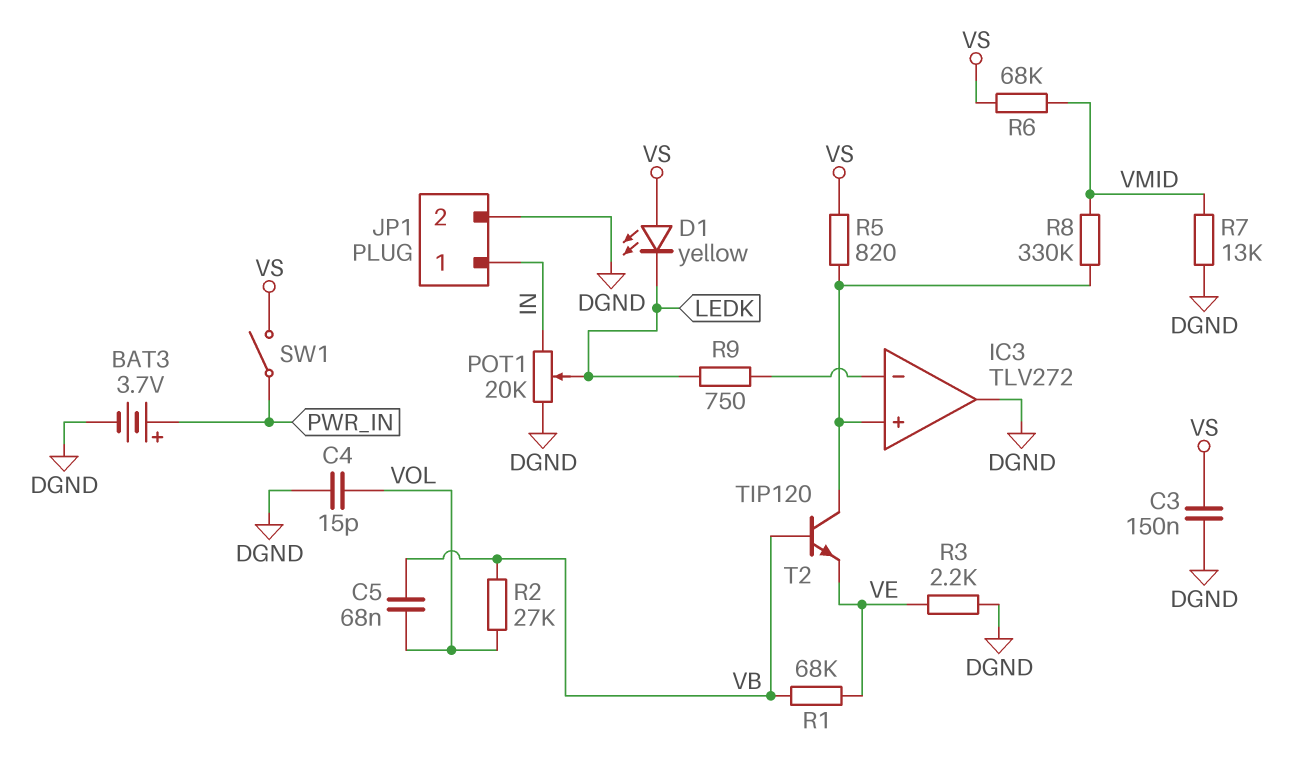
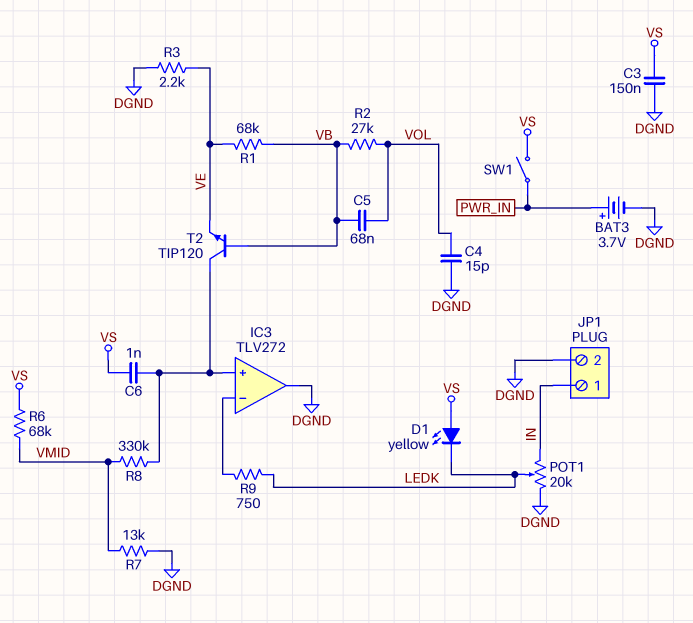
C6: none -> 1nF (IC3/in+, VS)
R5: 820 (IC3/in+, VS) -> none

